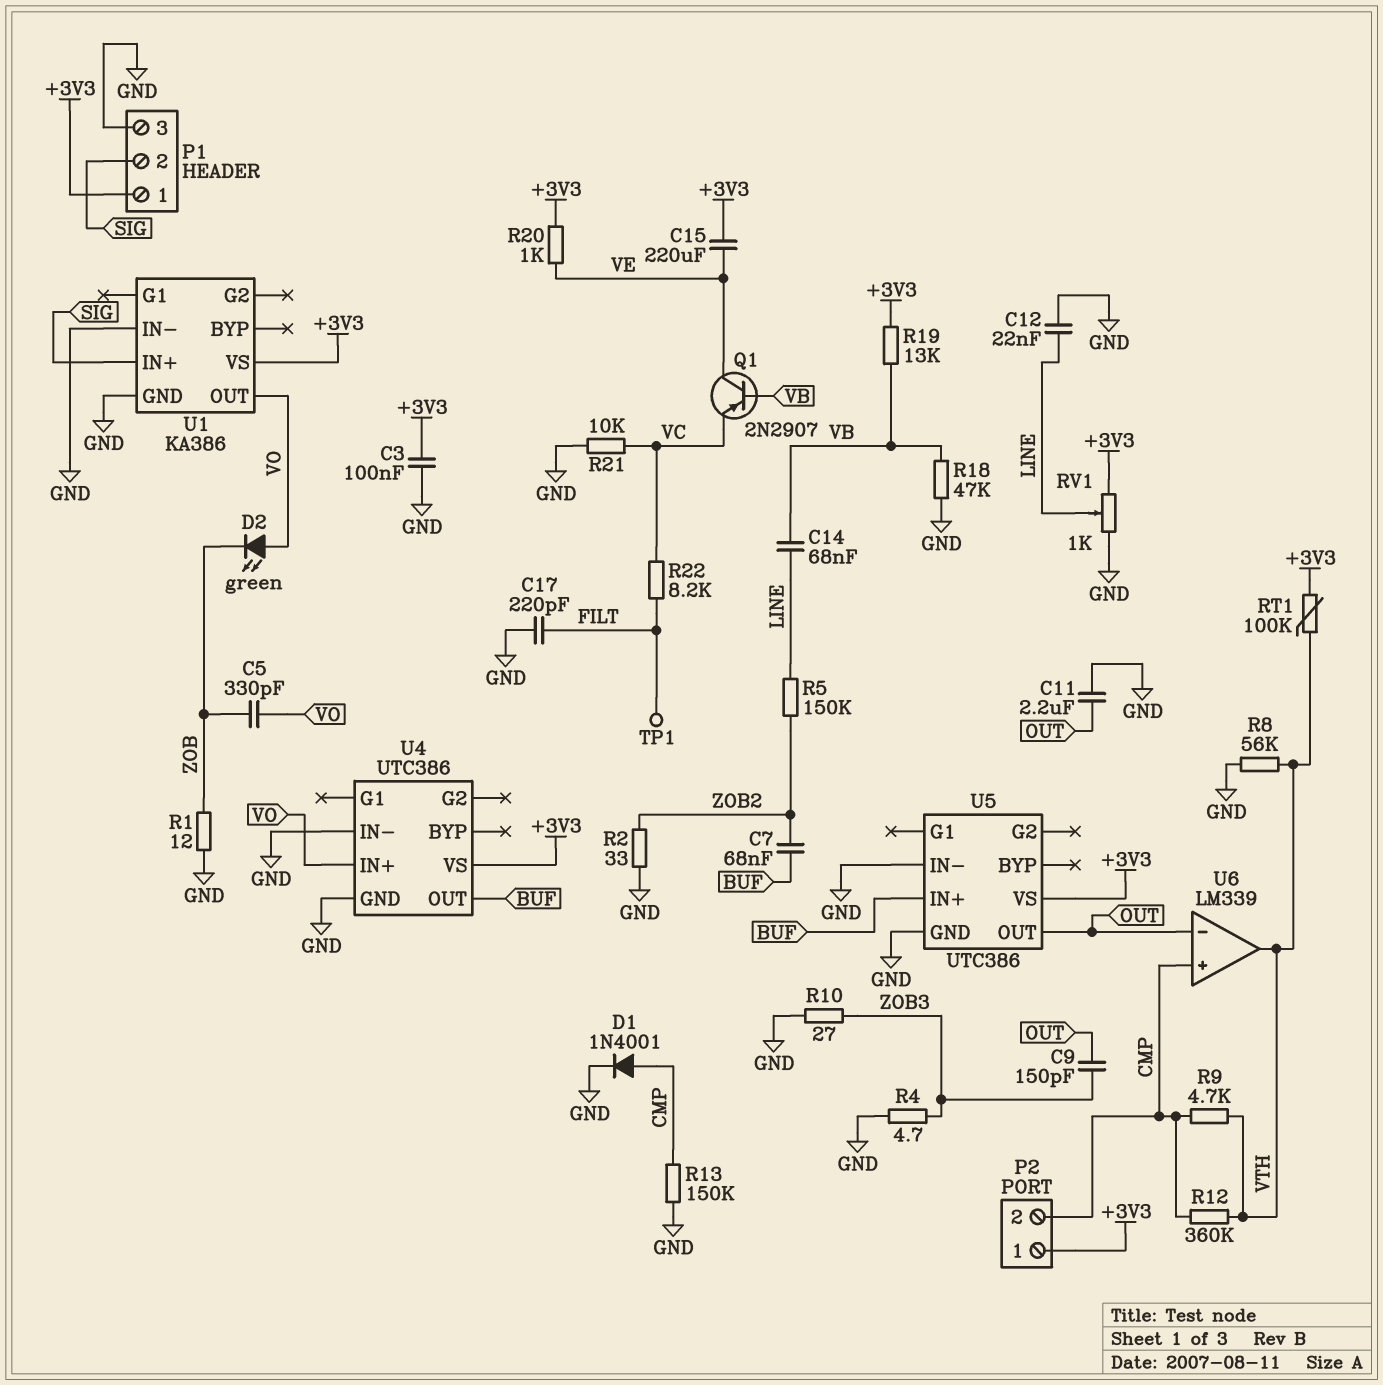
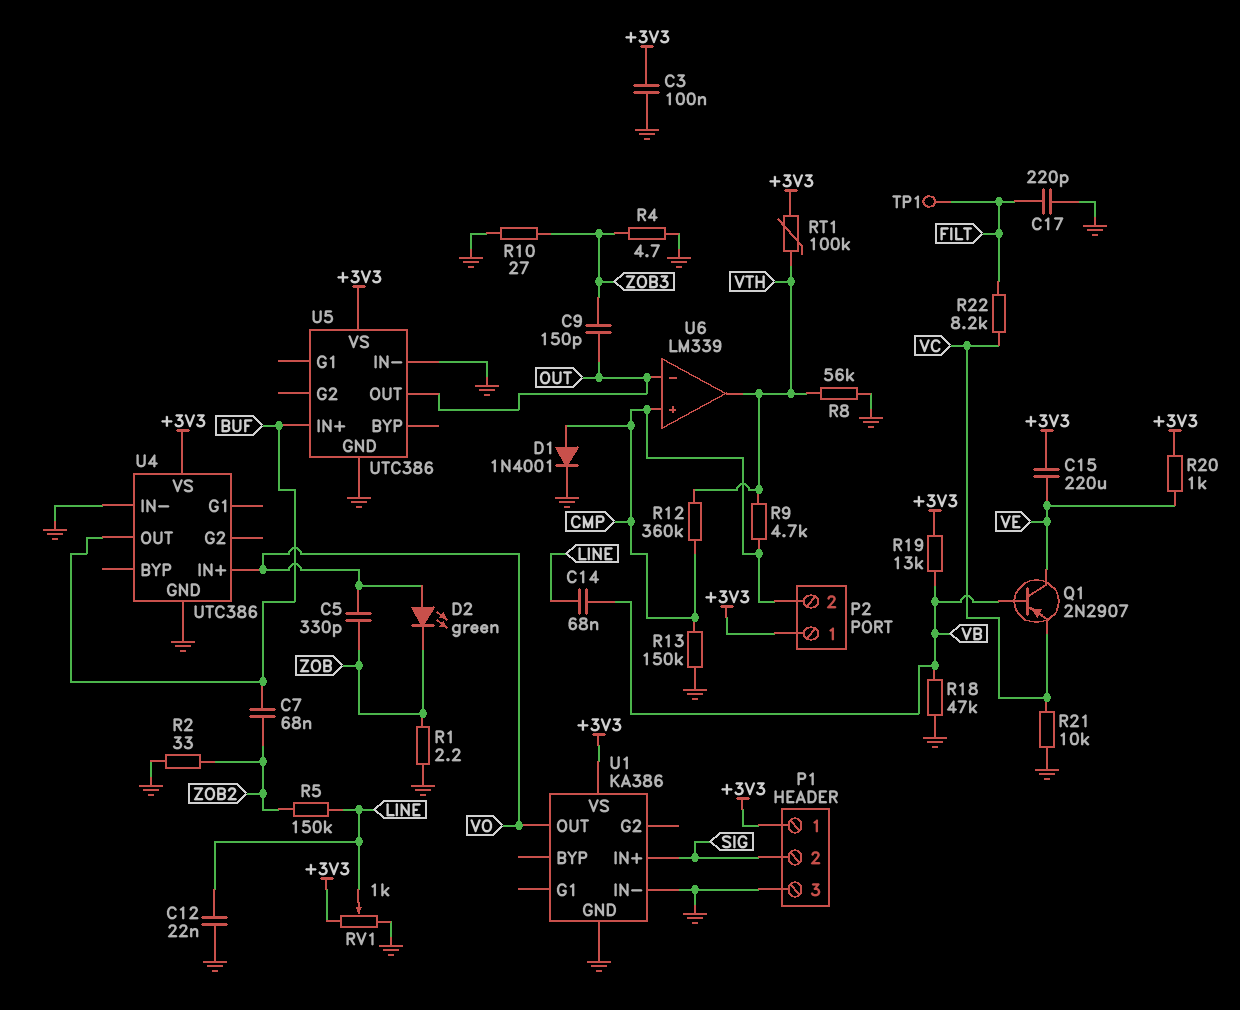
C11: 2.2uF (GND, OUT) -> none
R1: 12 (GND, ZOB) -> 2.2 (GND, ZOB)

